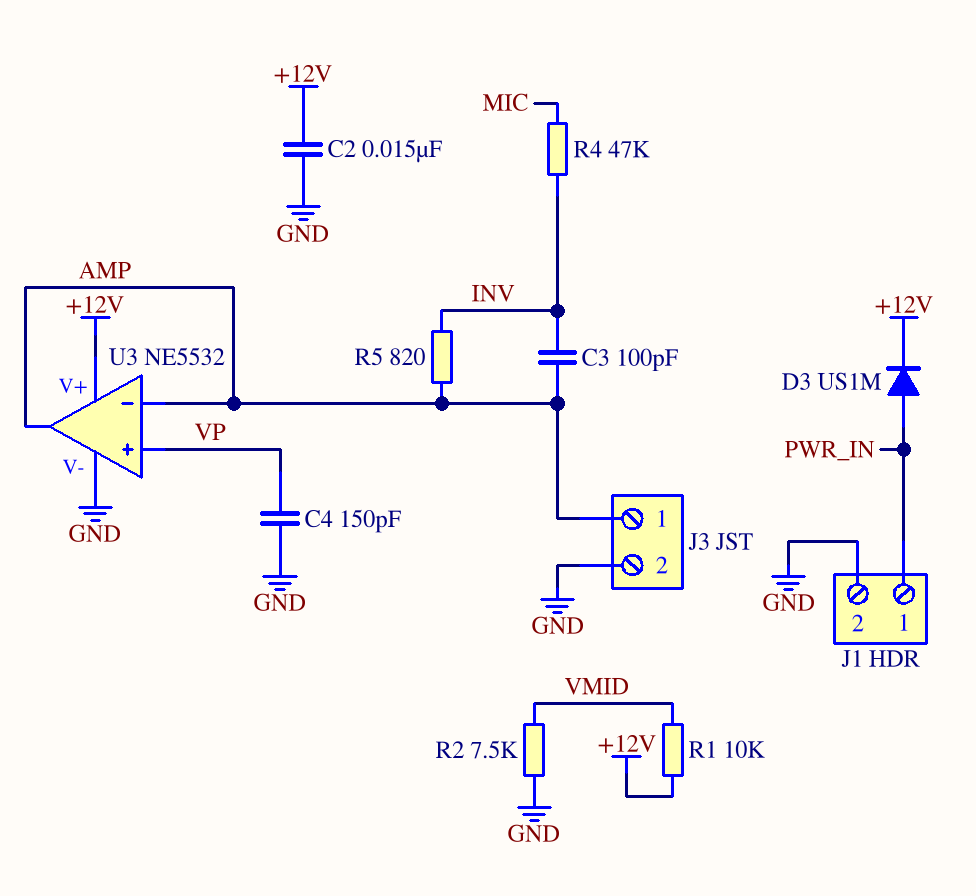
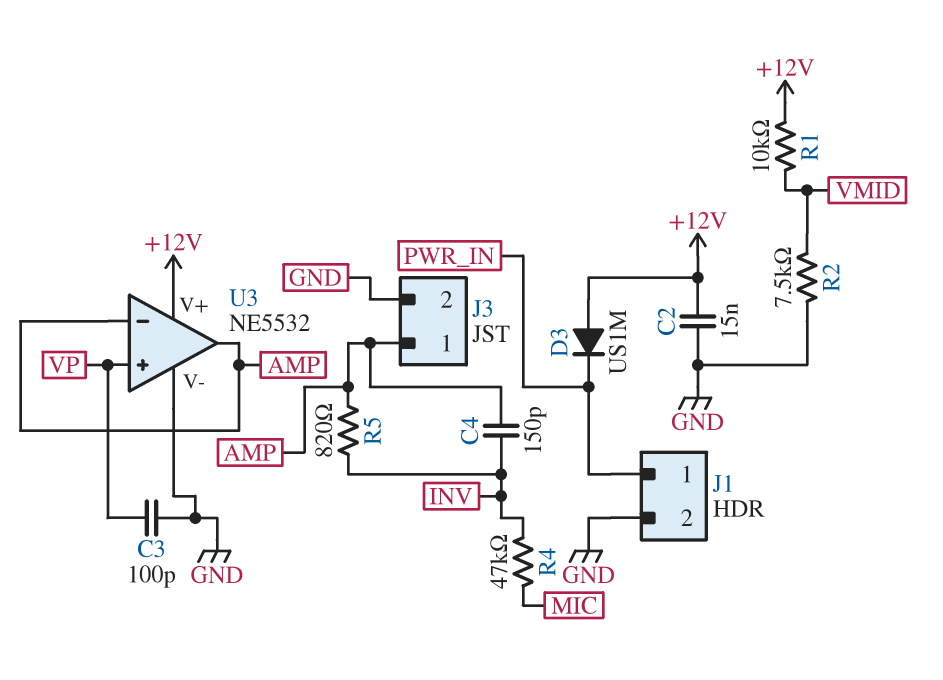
C3: 100pF (AMP, INV) -> 100pF (GND, VP)
C4: 150pF (GND, VP) -> 150pF (AMP, INV)
D3: diode US1M (A PWR_IN, K +12V) -> diode US1M (A +12V, K PWR_IN)

